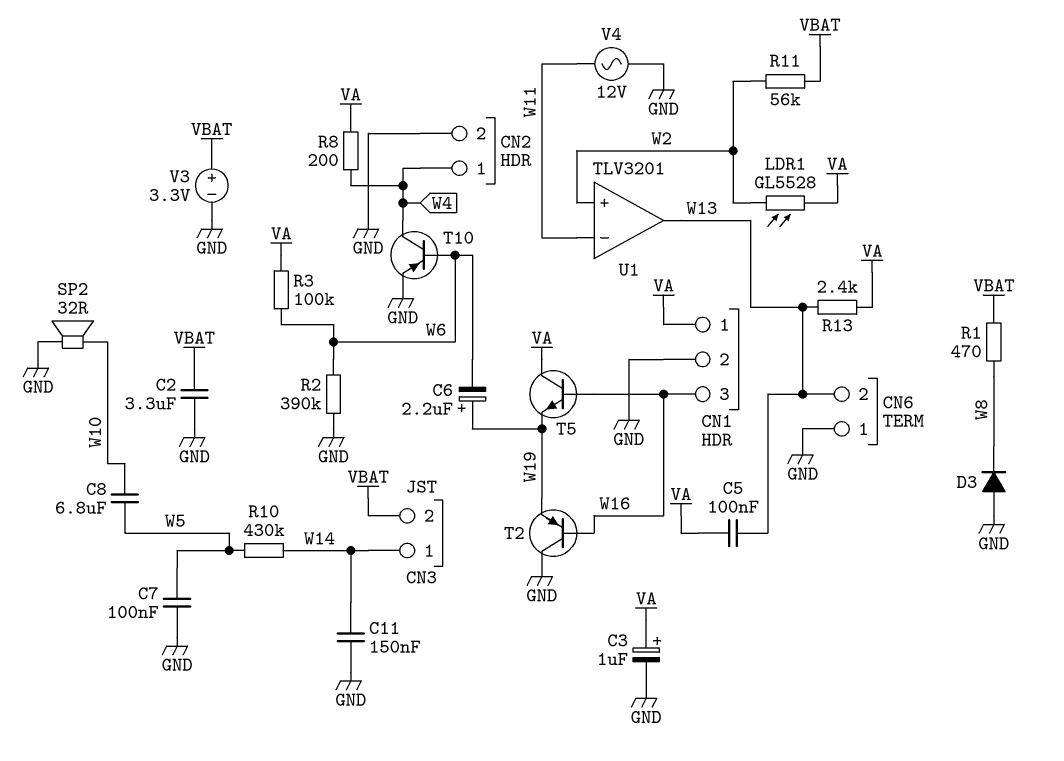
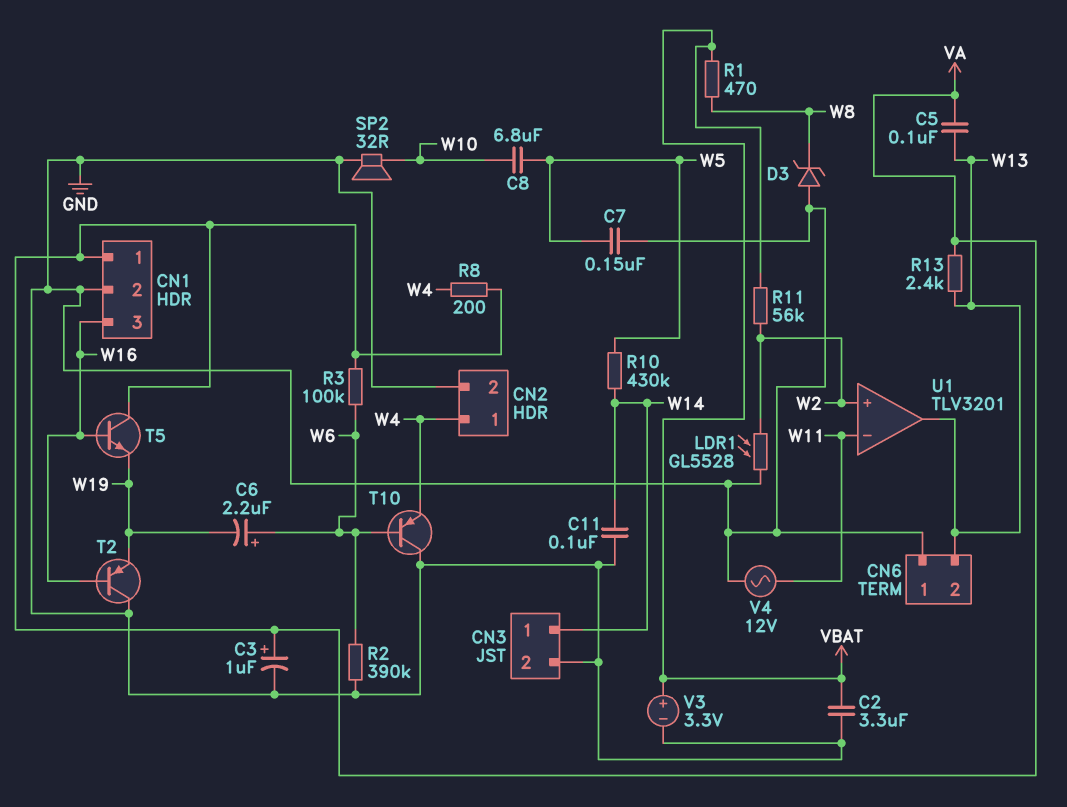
C6: 2.2uF (plus W19, minus W6) -> 2.2uF (plus W6, minus W19)
C7: 100nF (GND, W5) -> 150nF (GND, W5)
C11: 150nF (GND, W14) -> 100nF (GND, W14)
CN3 pin 2: VBAT -> GND
D3: diode (A GND, K W8) -> zener (A GND, K W8)
LDR1: GL5528 (VA, W2) -> GL5528 (GND, W2)
T10: PNP (B W6, C W4, E GND) -> PNP (B W6, C GND, E W4)

